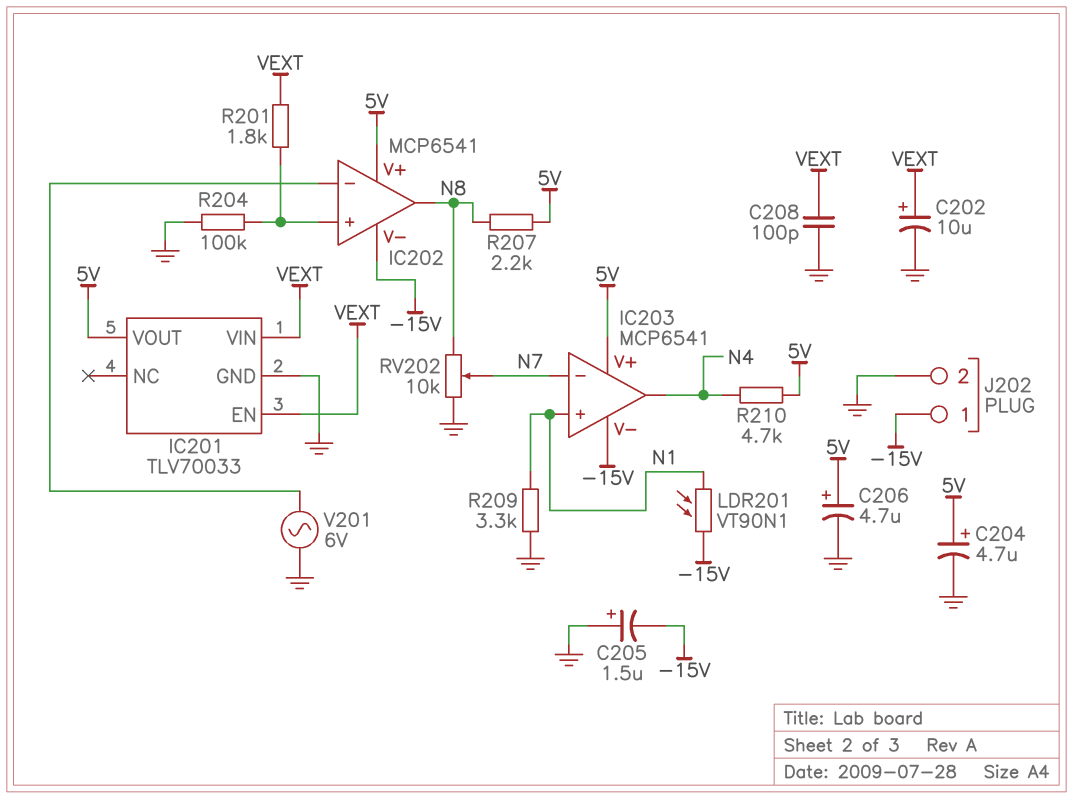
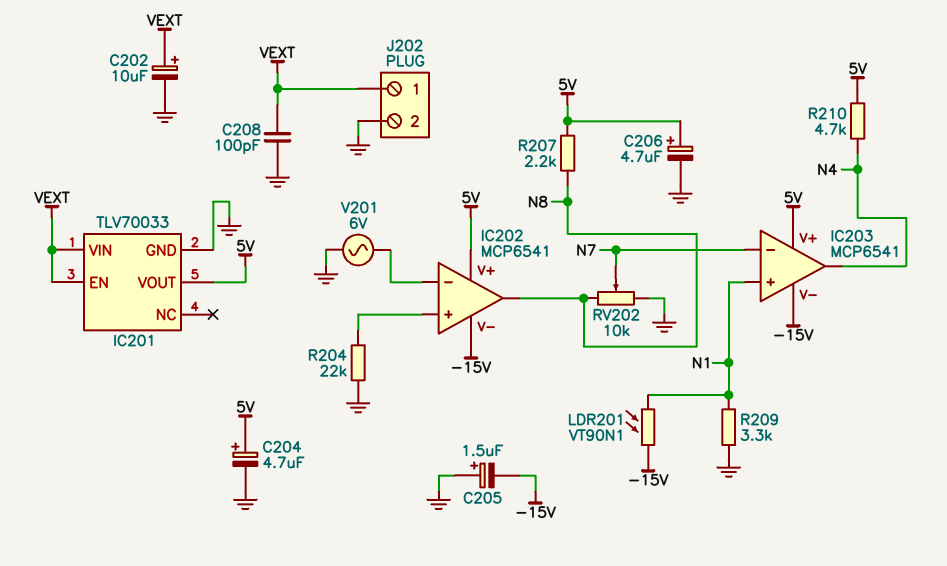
J202 pin 1: -15V -> VEXT
R201: 1.8k (IC202/in+, VEXT) -> none
R204: 100k (GND, IC202/in+) -> 22k (GND, IC202/in+)

